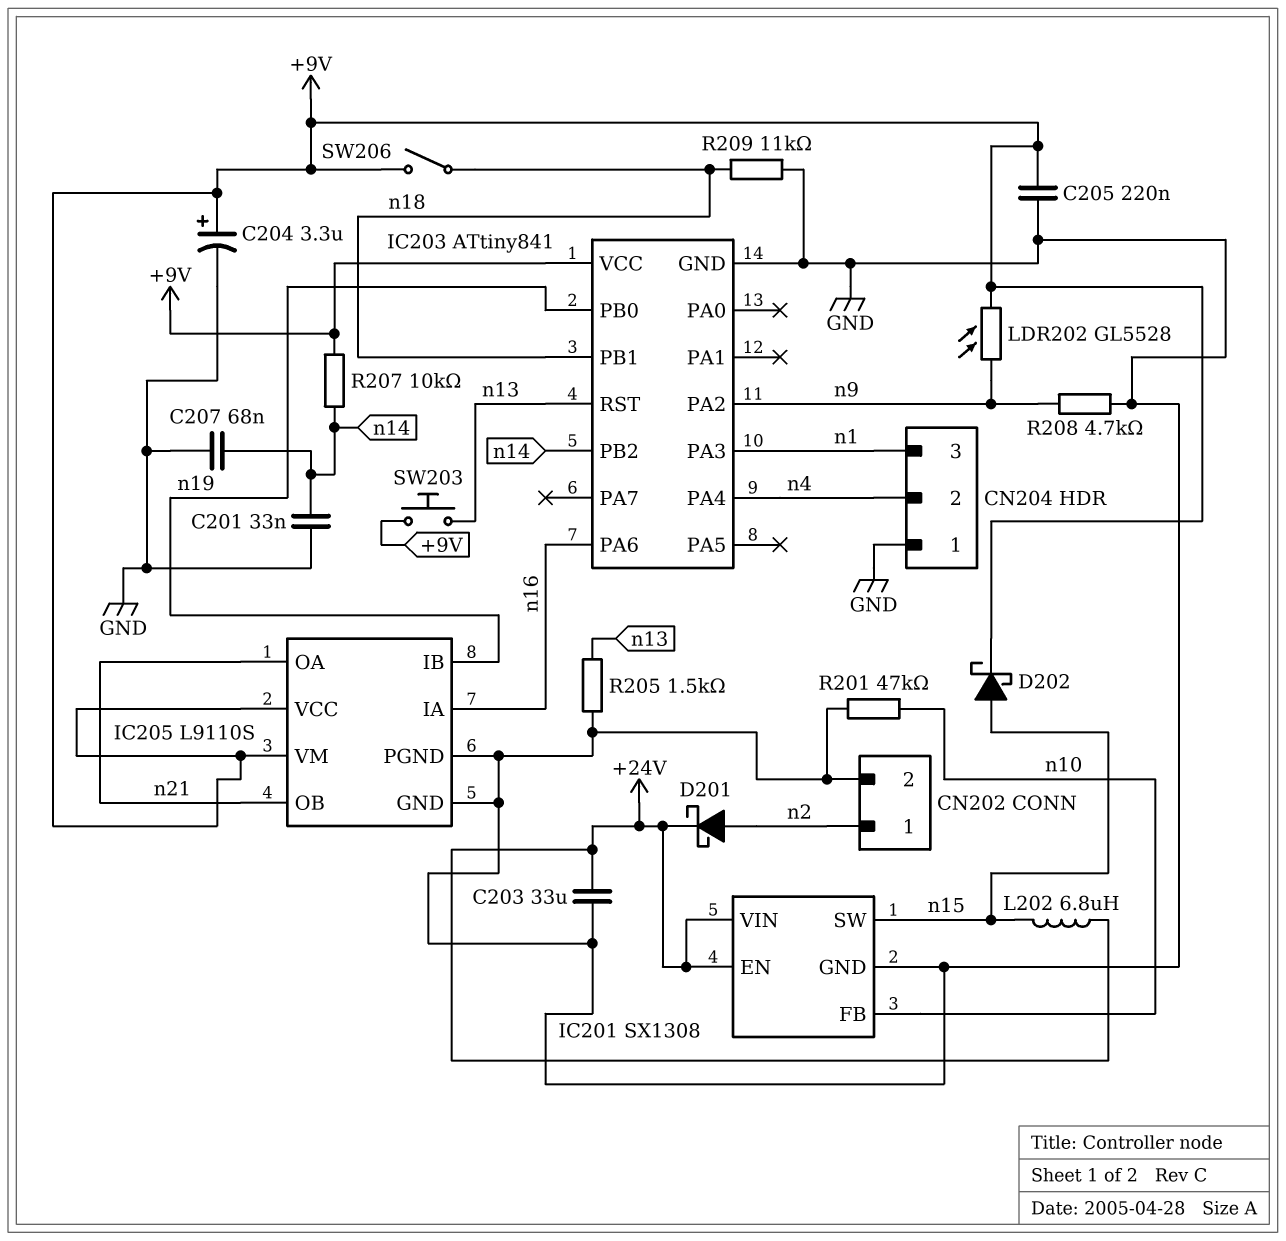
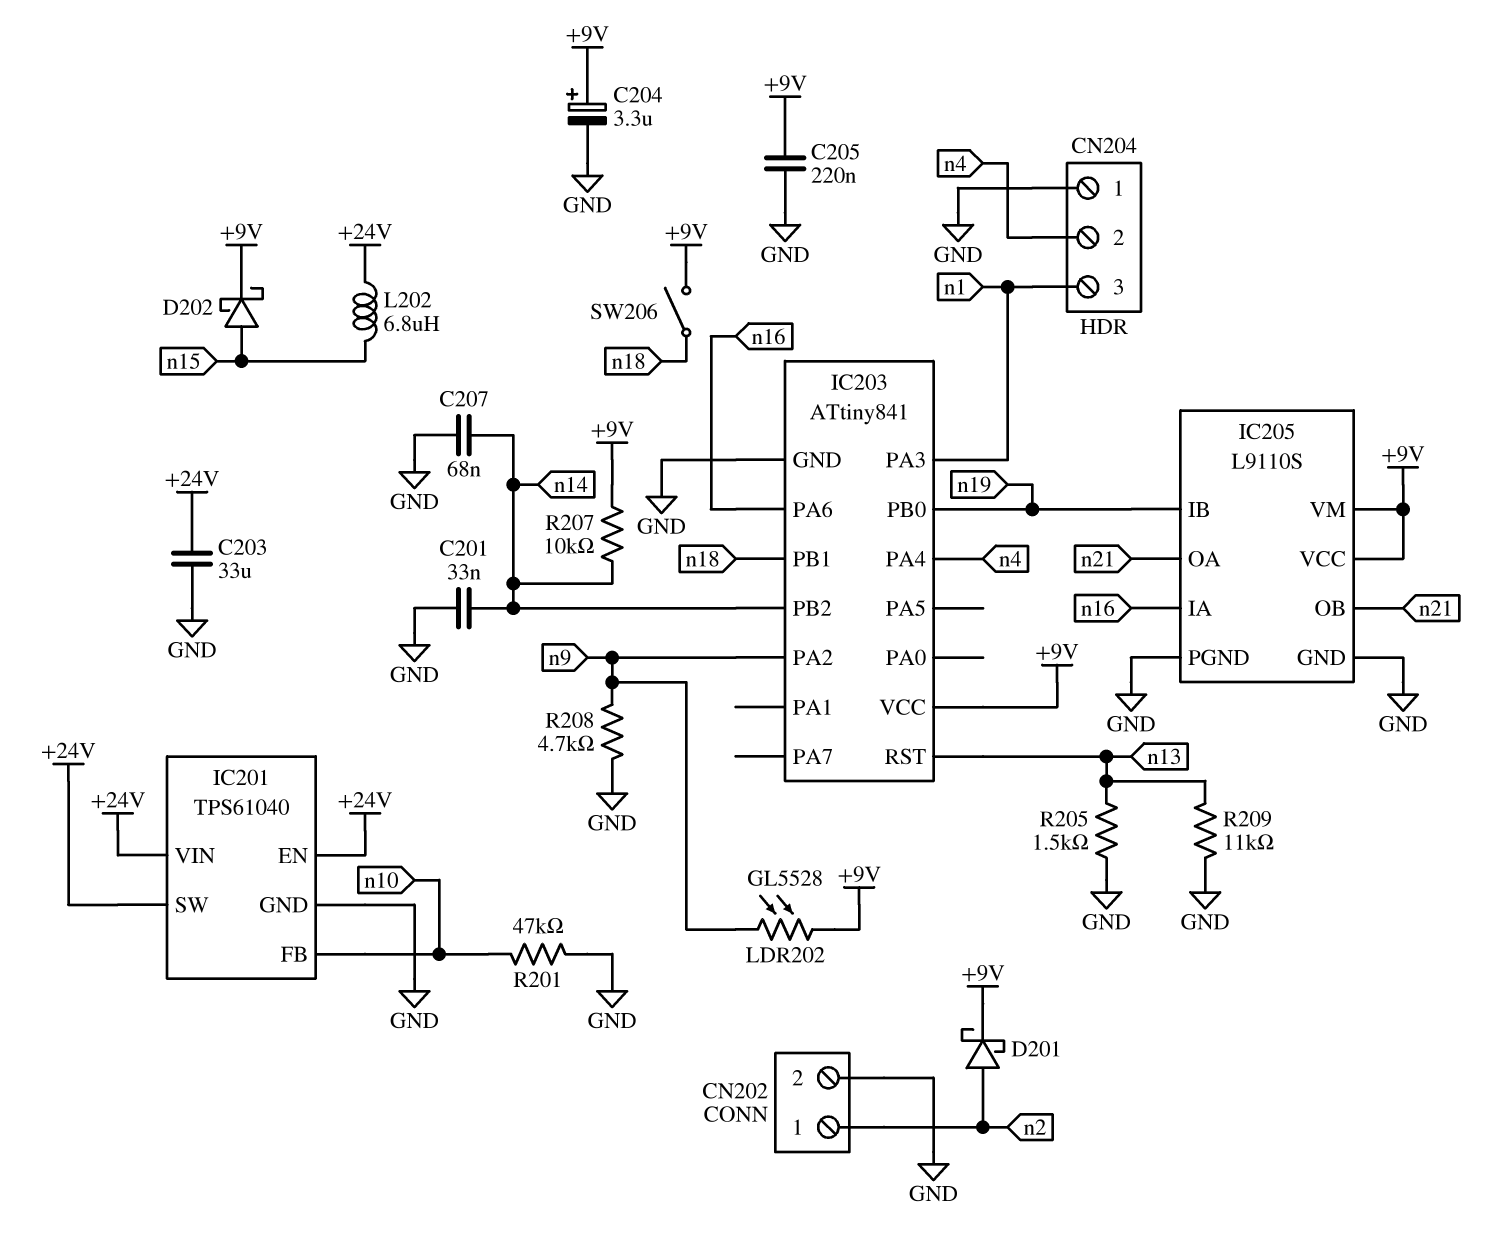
D201: schottky (A n2, K +24V) -> schottky (A n2, K +9V)
IC201: SX1308 -> TPS61040
IC201 pin SW: n15 -> +24V
R209: 11k (GND, n18) -> 11k (GND, n13)
SW203: button (+9V, n13) -> none

